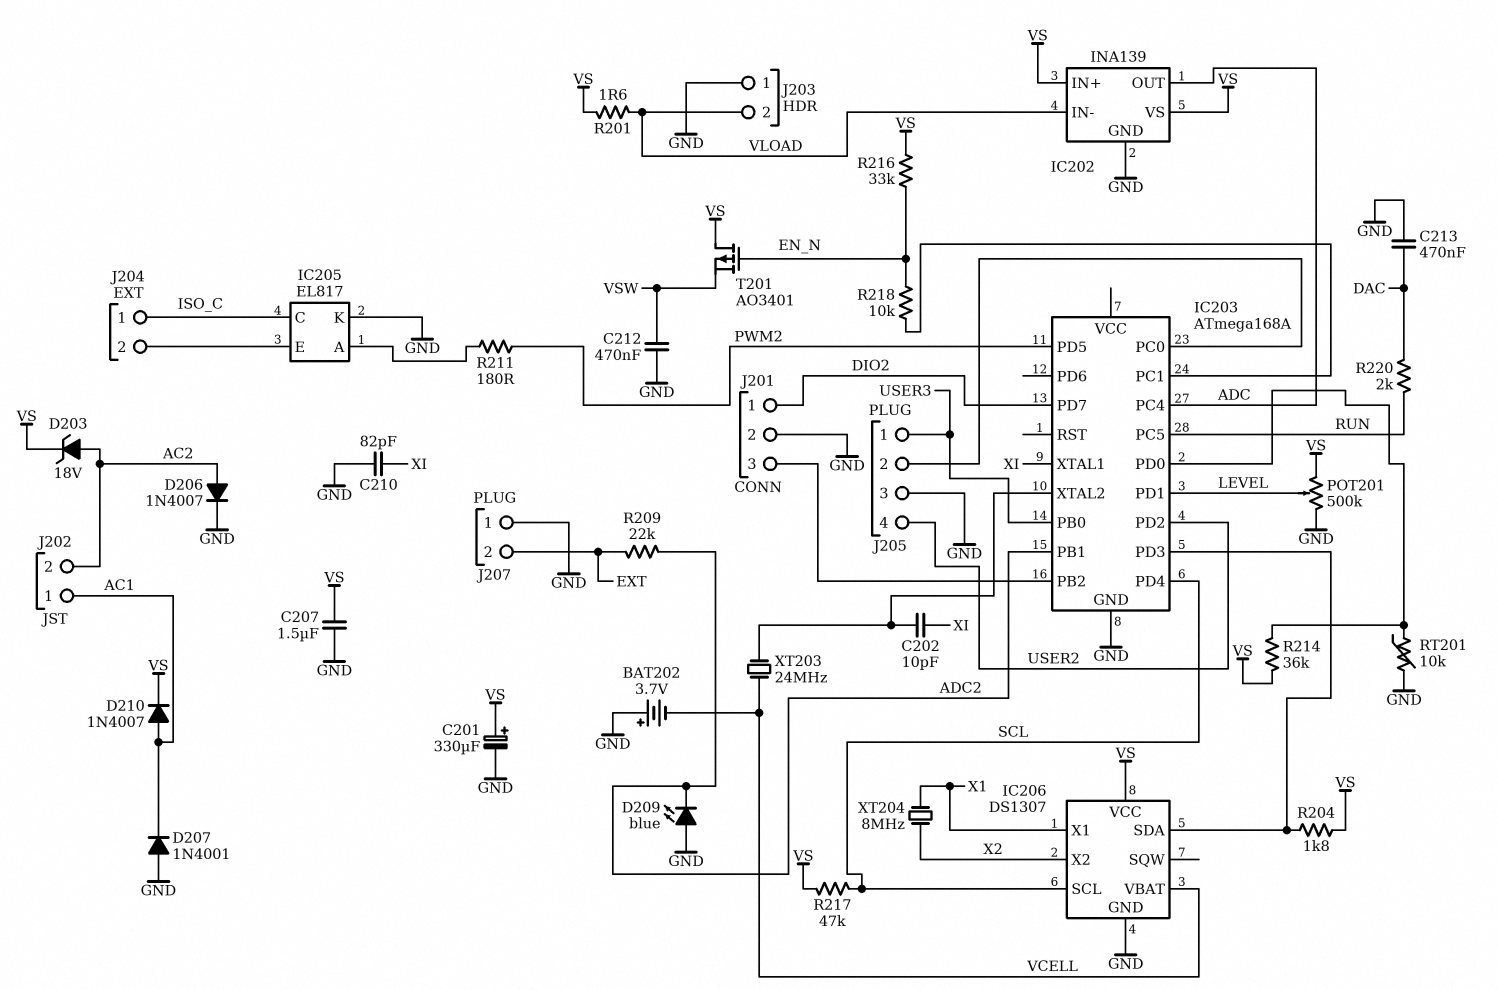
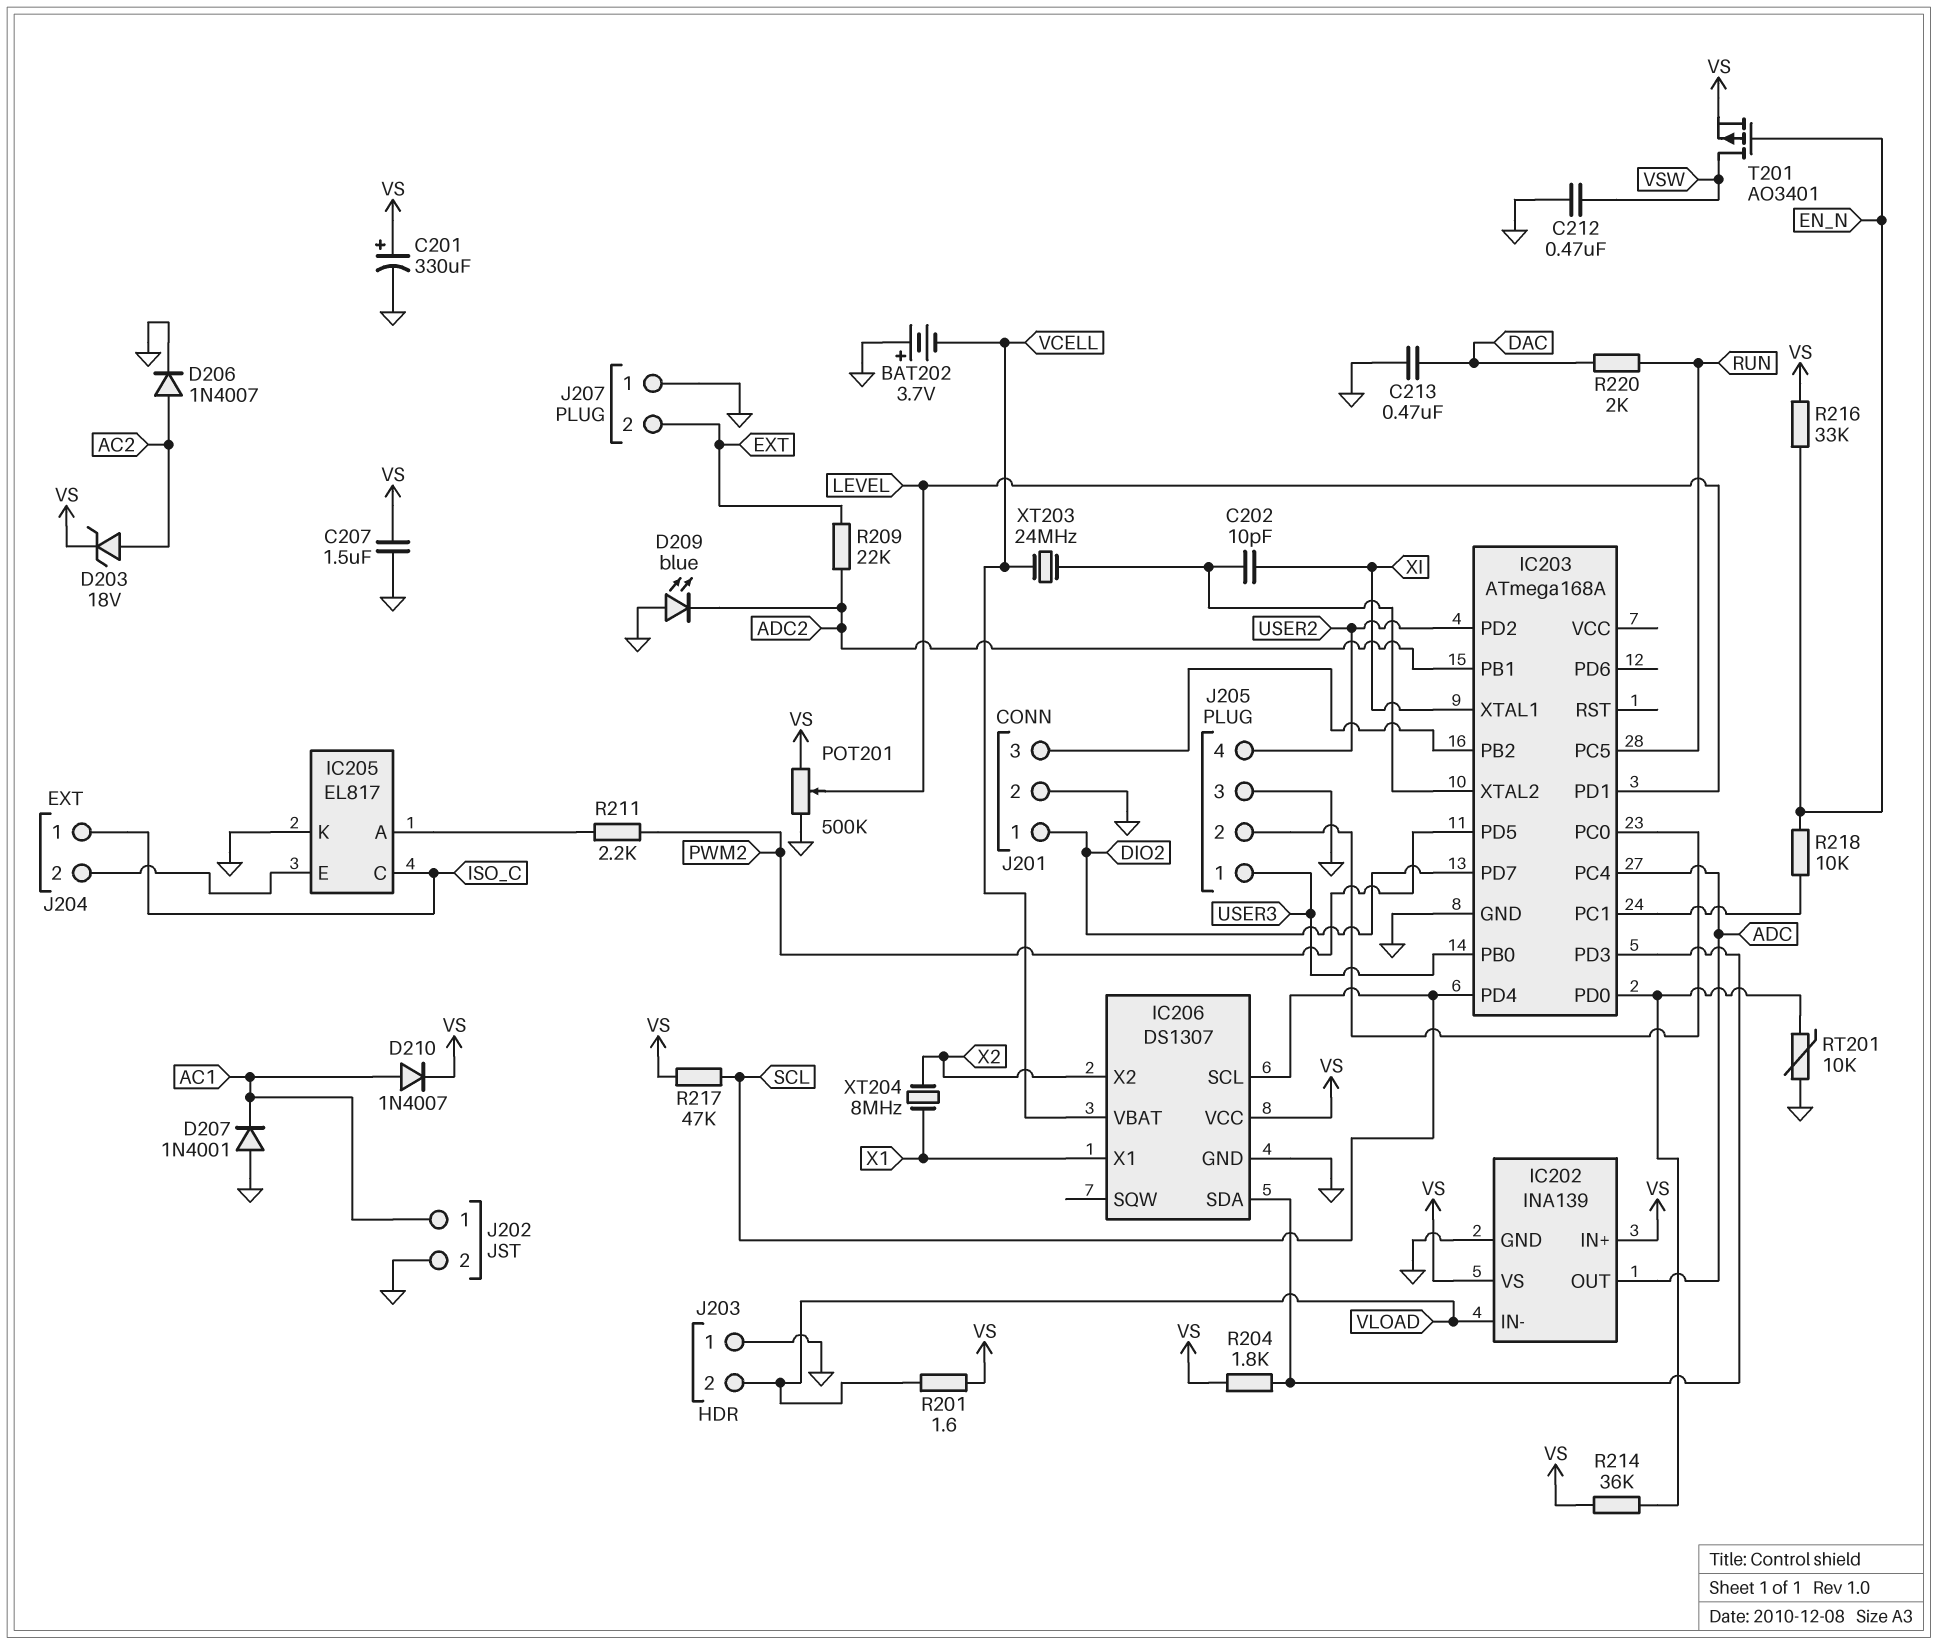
C210: 82pF (GND, XI) -> none
J202 pin 2: AC2 -> GND
R211: 180 (IC205/A, PWM2) -> 2.2k (IC205/A, PWM2)
T201: PMOS AO3401 (G EN_N, D VS, S VSW) -> PMOS AO3401 (G EN_N, D VSW, S VS)

